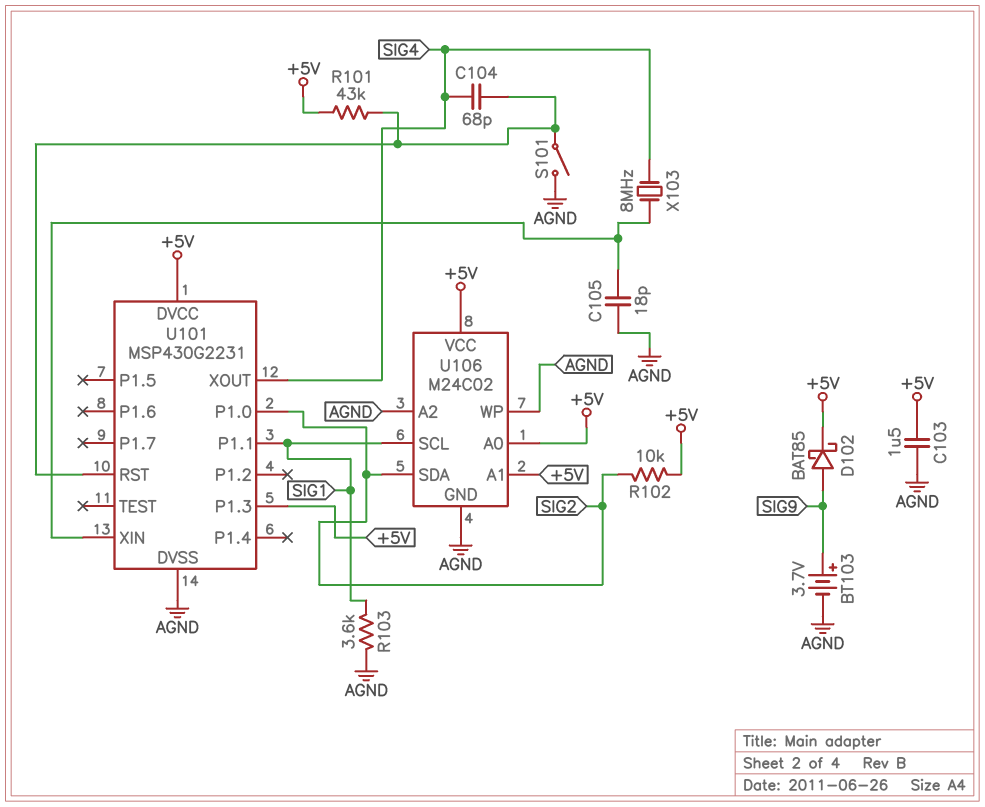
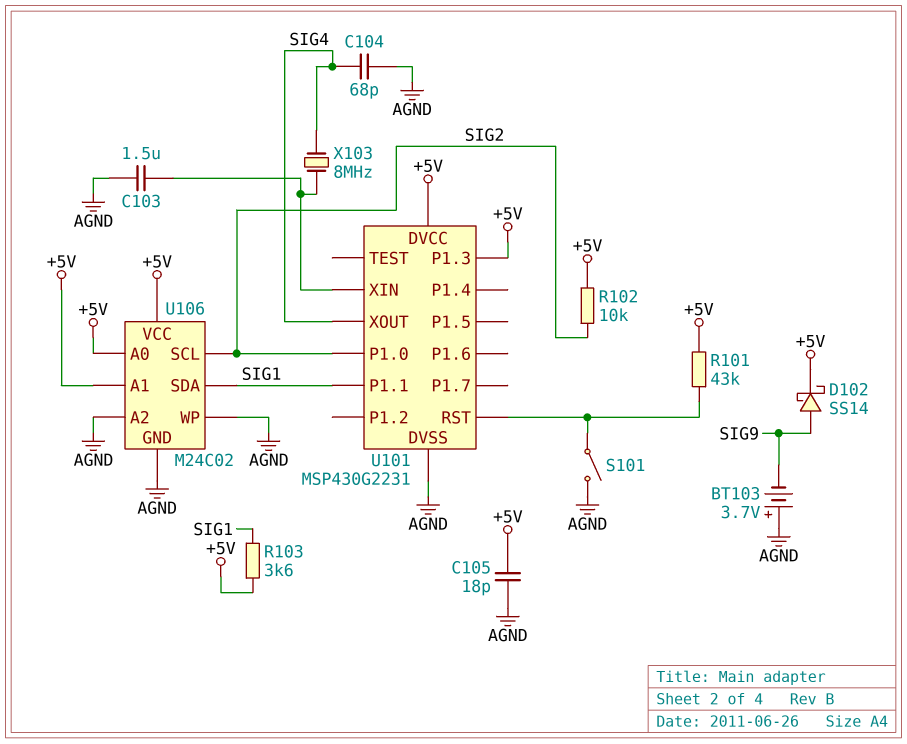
BT103: 3.7V (plus SIG9, minus AGND) -> 3.7V (plus AGND, minus SIG9)
C103: 1.5uF (+5V, AGND) -> 1.5uF (AGND, U101/XIN)
C104: 68pF (SIG4, U101/RST) -> 68pF (AGND, SIG4)
C105: 18pF (AGND, U101/XIN) -> 18pF (+5V, AGND)
D102: schottky BAT85 (A SIG9, K +5V) -> schottky SS14 (A SIG9, K +5V)
R103: 3.6k (AGND, SIG1) -> 3.6k (+5V, SIG1)
U106 pin SCL: SIG1 -> SIG2
U106 pin SDA: SIG2 -> SIG1

